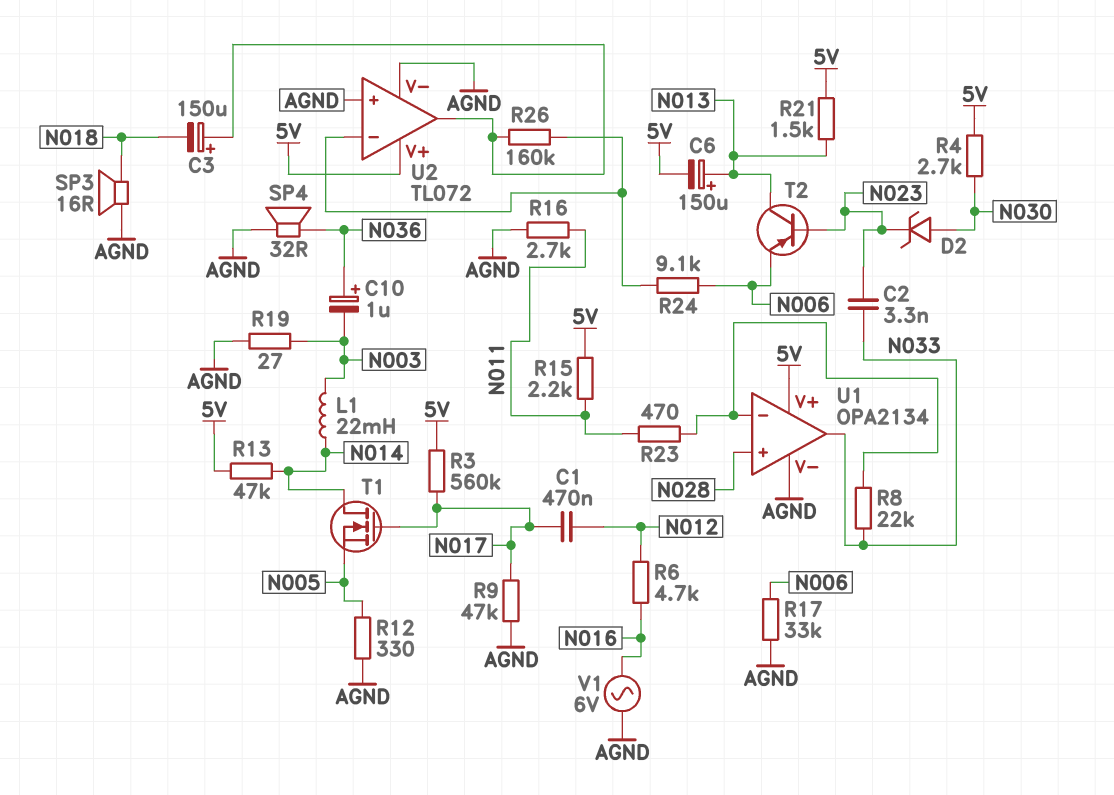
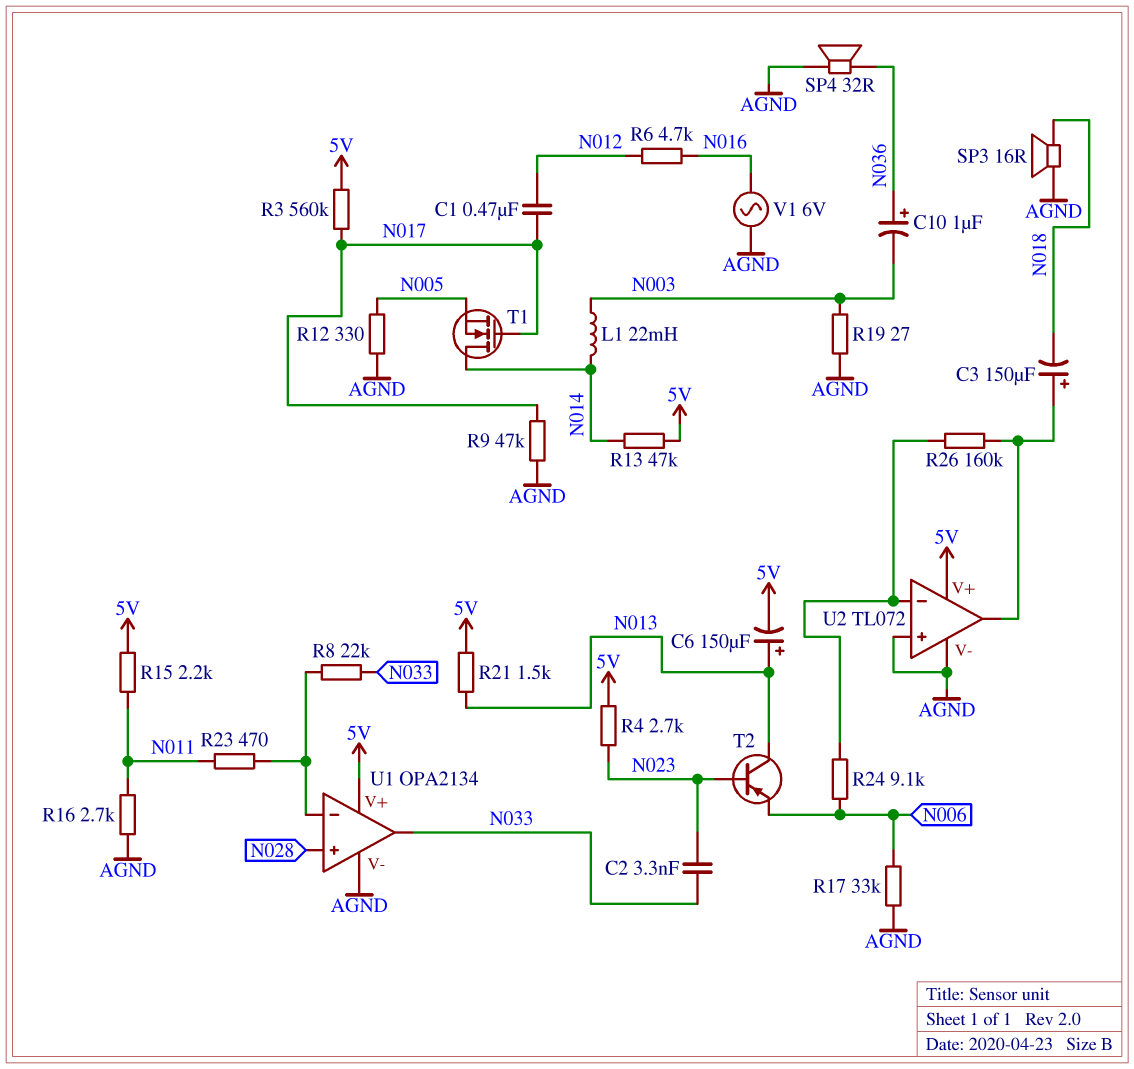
D2: zener (A N030, K N023) -> none
R4: 2.7k (5V, N030) -> 2.7k (5V, N023)

